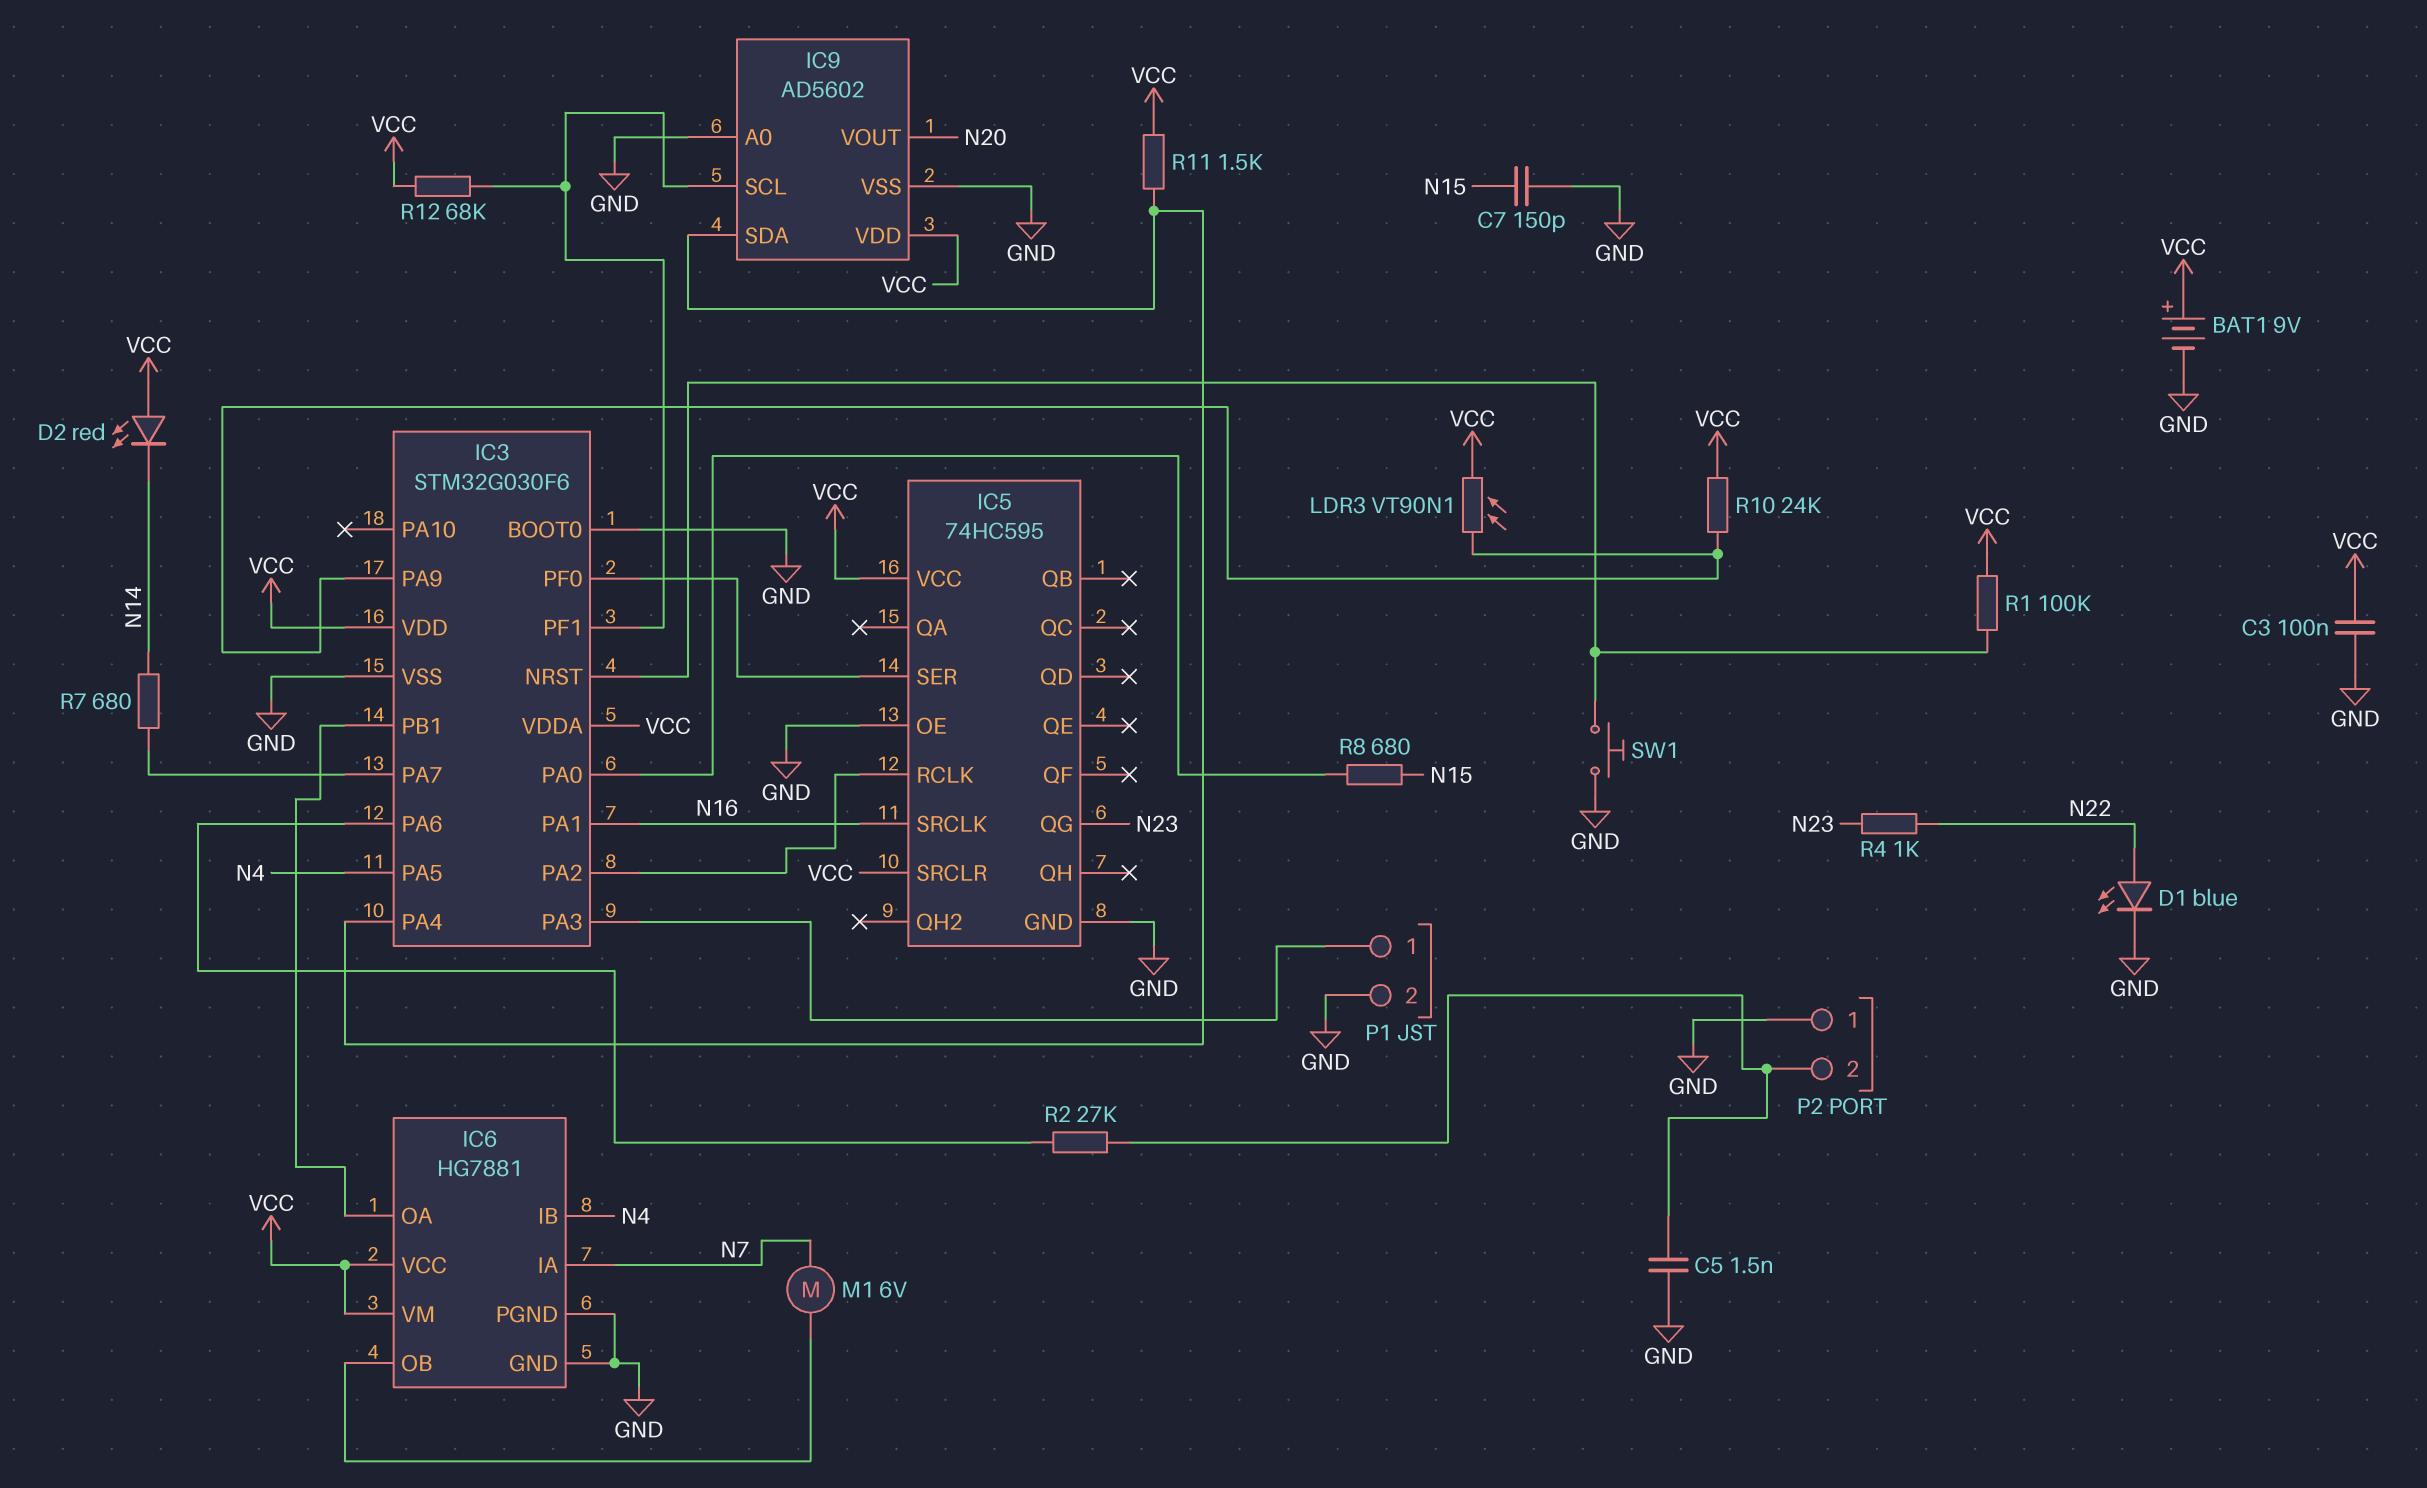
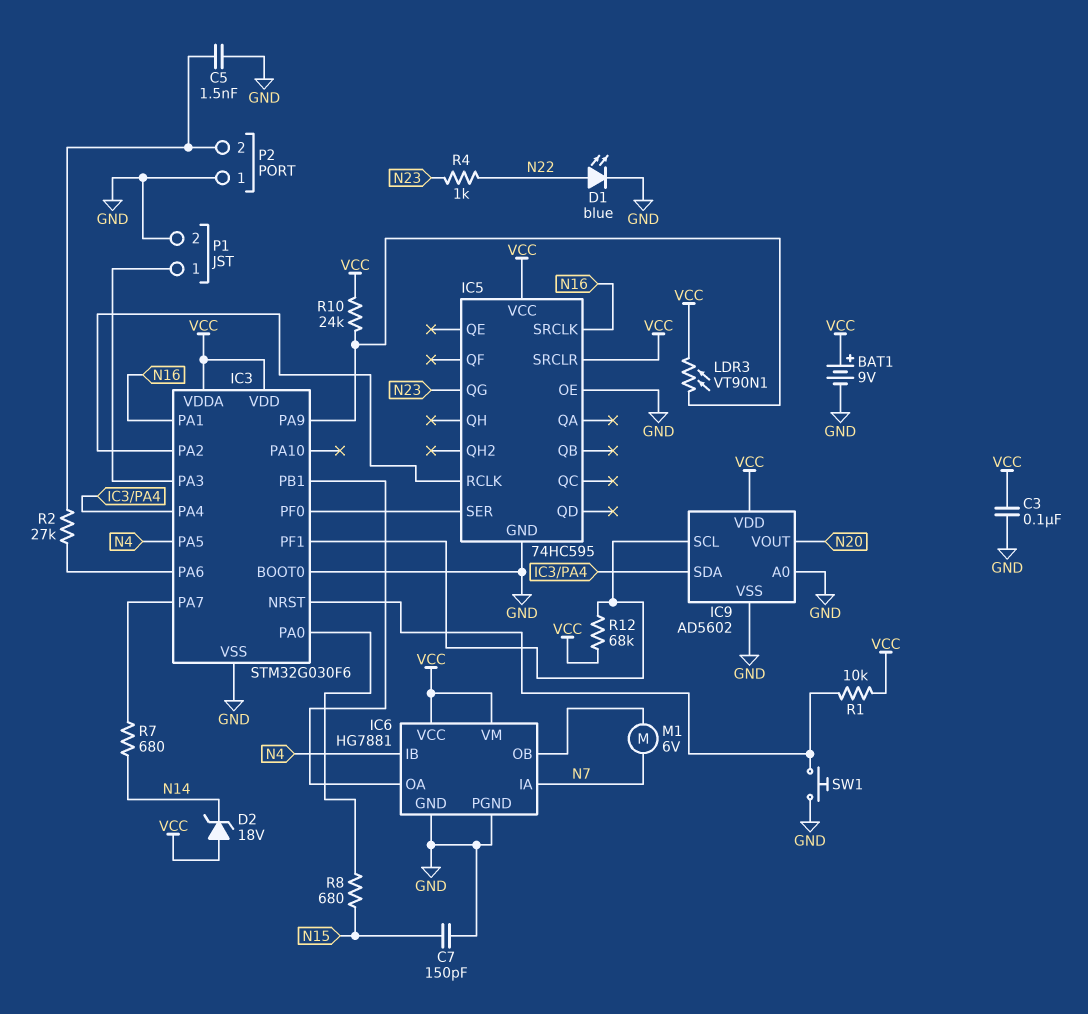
D2: LED red (A VCC, K N14) -> zener 18V (A VCC, K N14)
R1: 100k (IC3/NRST, VCC) -> 10k (IC3/NRST, VCC)
R11: 1.5k (IC3/PA4, VCC) -> none

